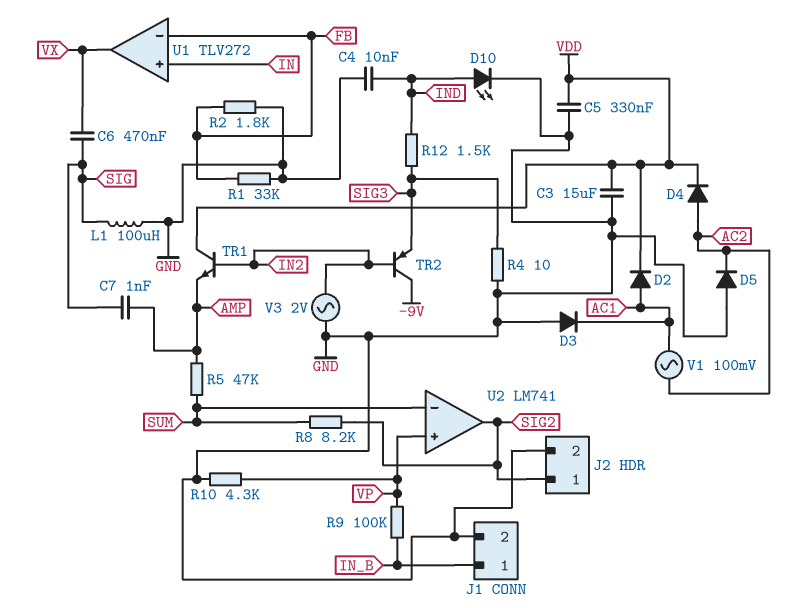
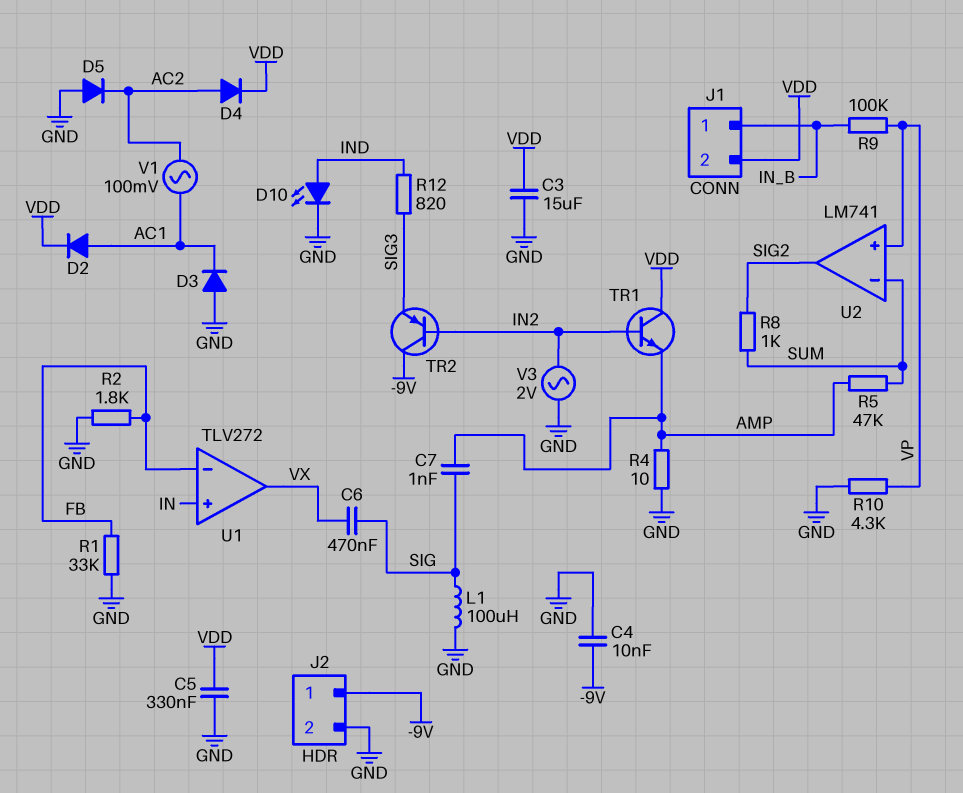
C4: 10nF (GND, IND) -> 10nF (-9V, GND)
J1 pin 2: GND -> VDD
J2 pin 1: SIG2 -> -9V
R4: 10 (GND, SIG3) -> 10 (AMP, GND)
R8: 8.2k (SIG2, SUM) -> 1k (SIG2, SUM)
R12: 1.5k (IND, SIG3) -> 820 (IND, SIG3)

